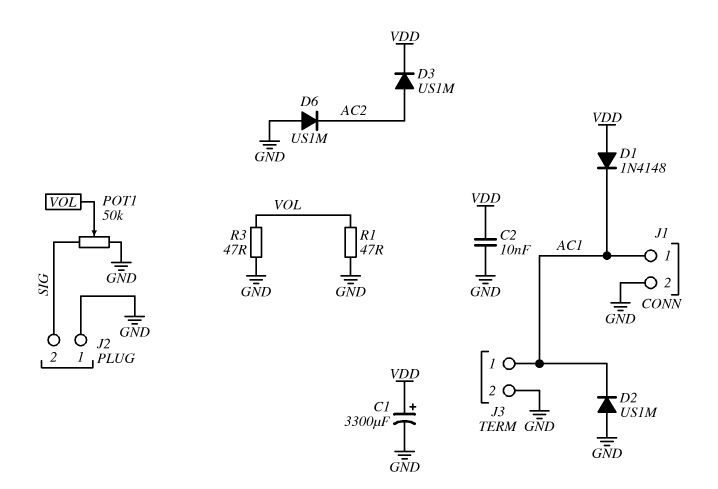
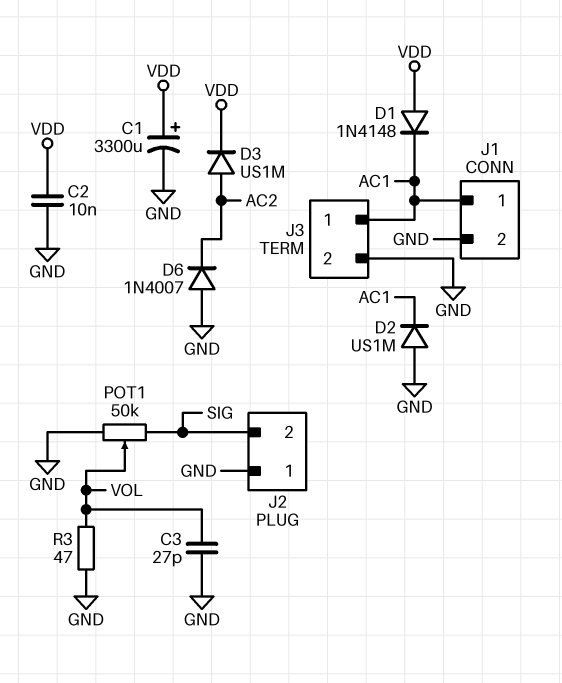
C3: none -> 27pF (GND, VOL)
D6: diode US1M (A GND, K AC2) -> diode 1N4007 (A GND, K AC2)
R1: 47 (GND, VOL) -> none

